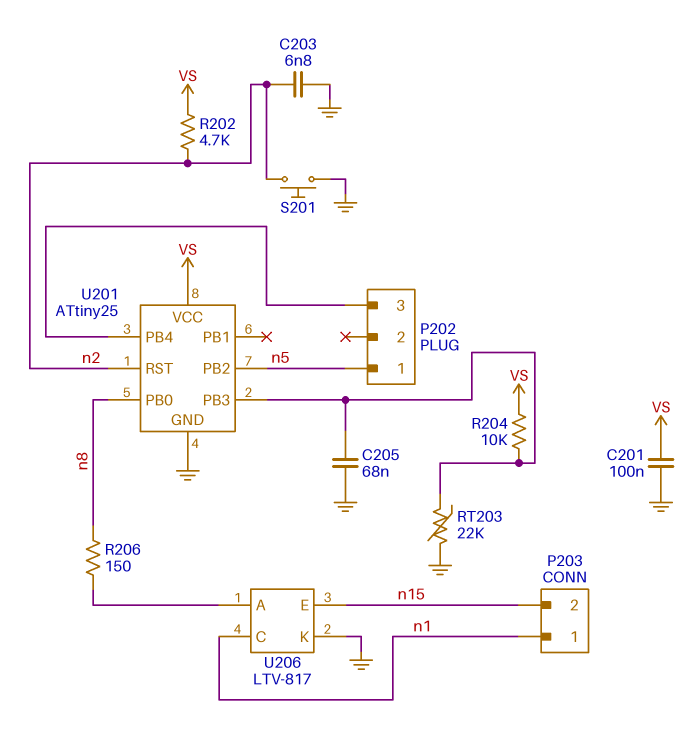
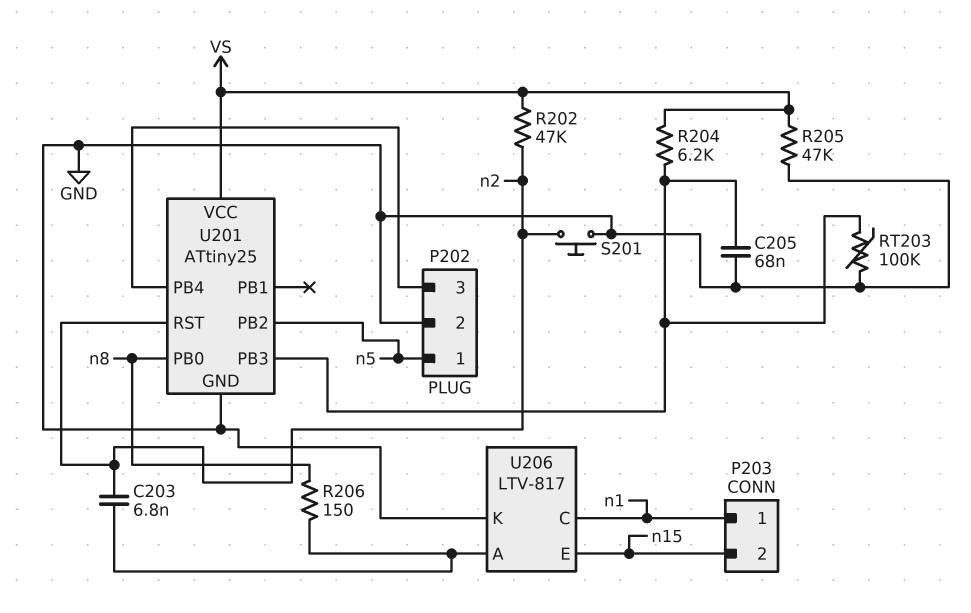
C201: 100nF (GND, VS) -> none
C203: 6.8nF (GND, n2) -> 6.8nF (U206/A, n2)
P202 pin 2: none -> GND
R202: 4.7k (VS, n2) -> 47k (VS, n2)
R204: 10k (U201/PB3, VS) -> 6.2k (U201/PB3, VS)
R205: none -> 47k (GND, VS)
RT203: 22k (GND, U201/PB3) -> 100k (GND, U201/PB3)

